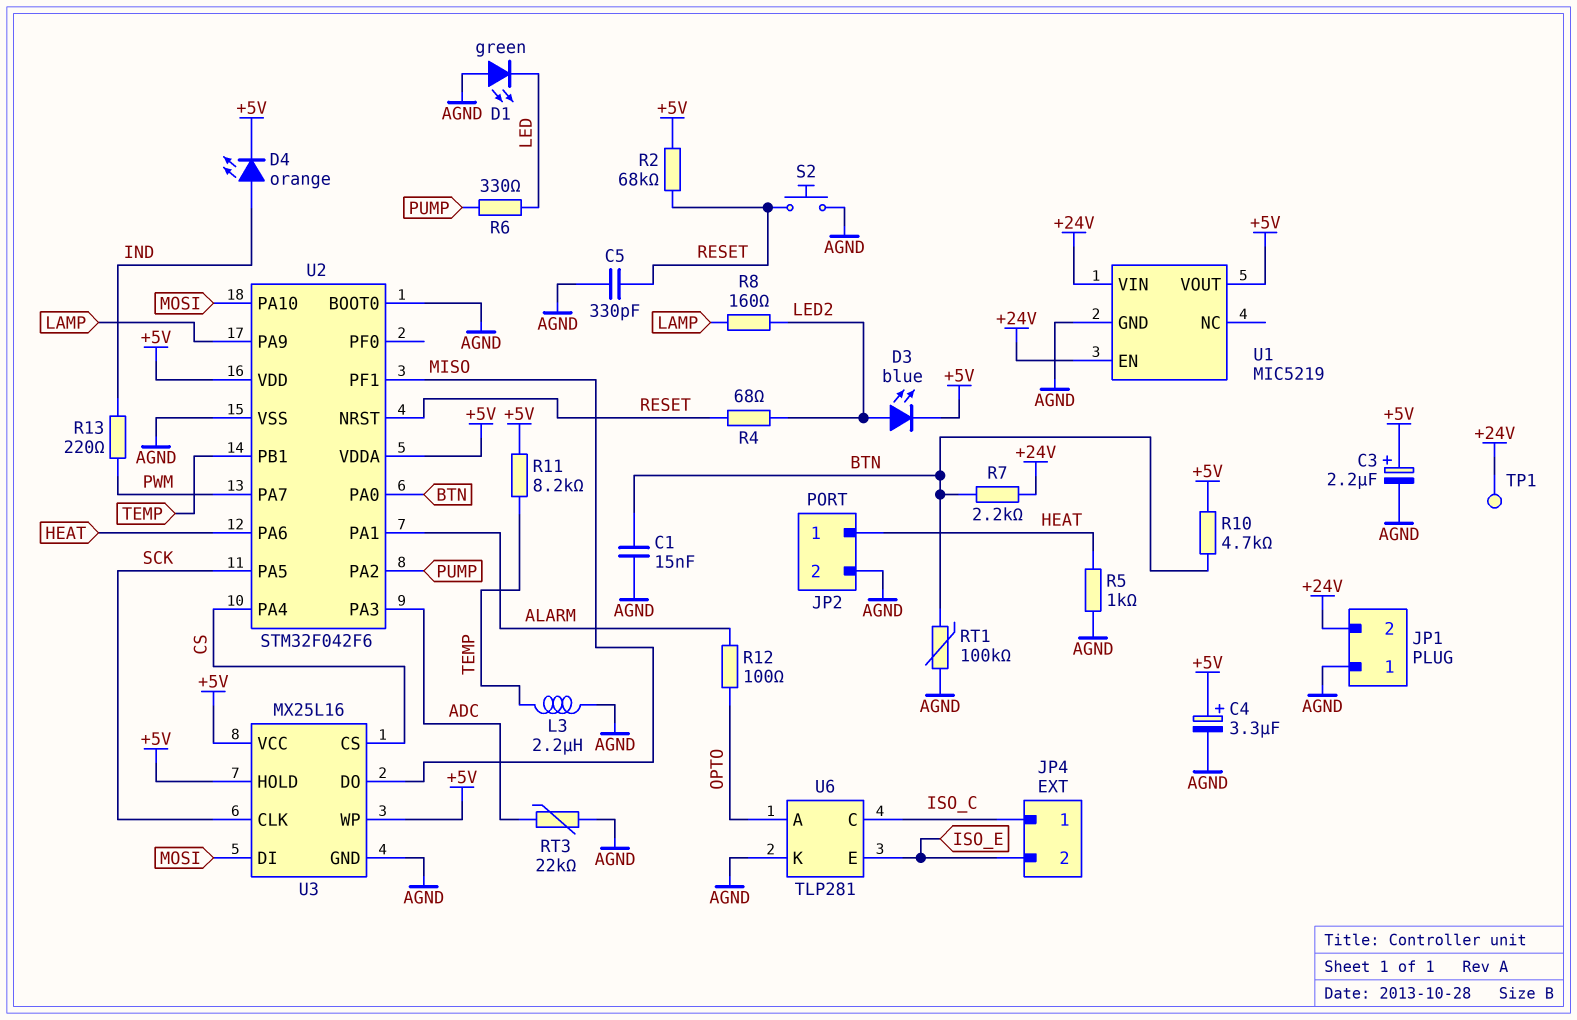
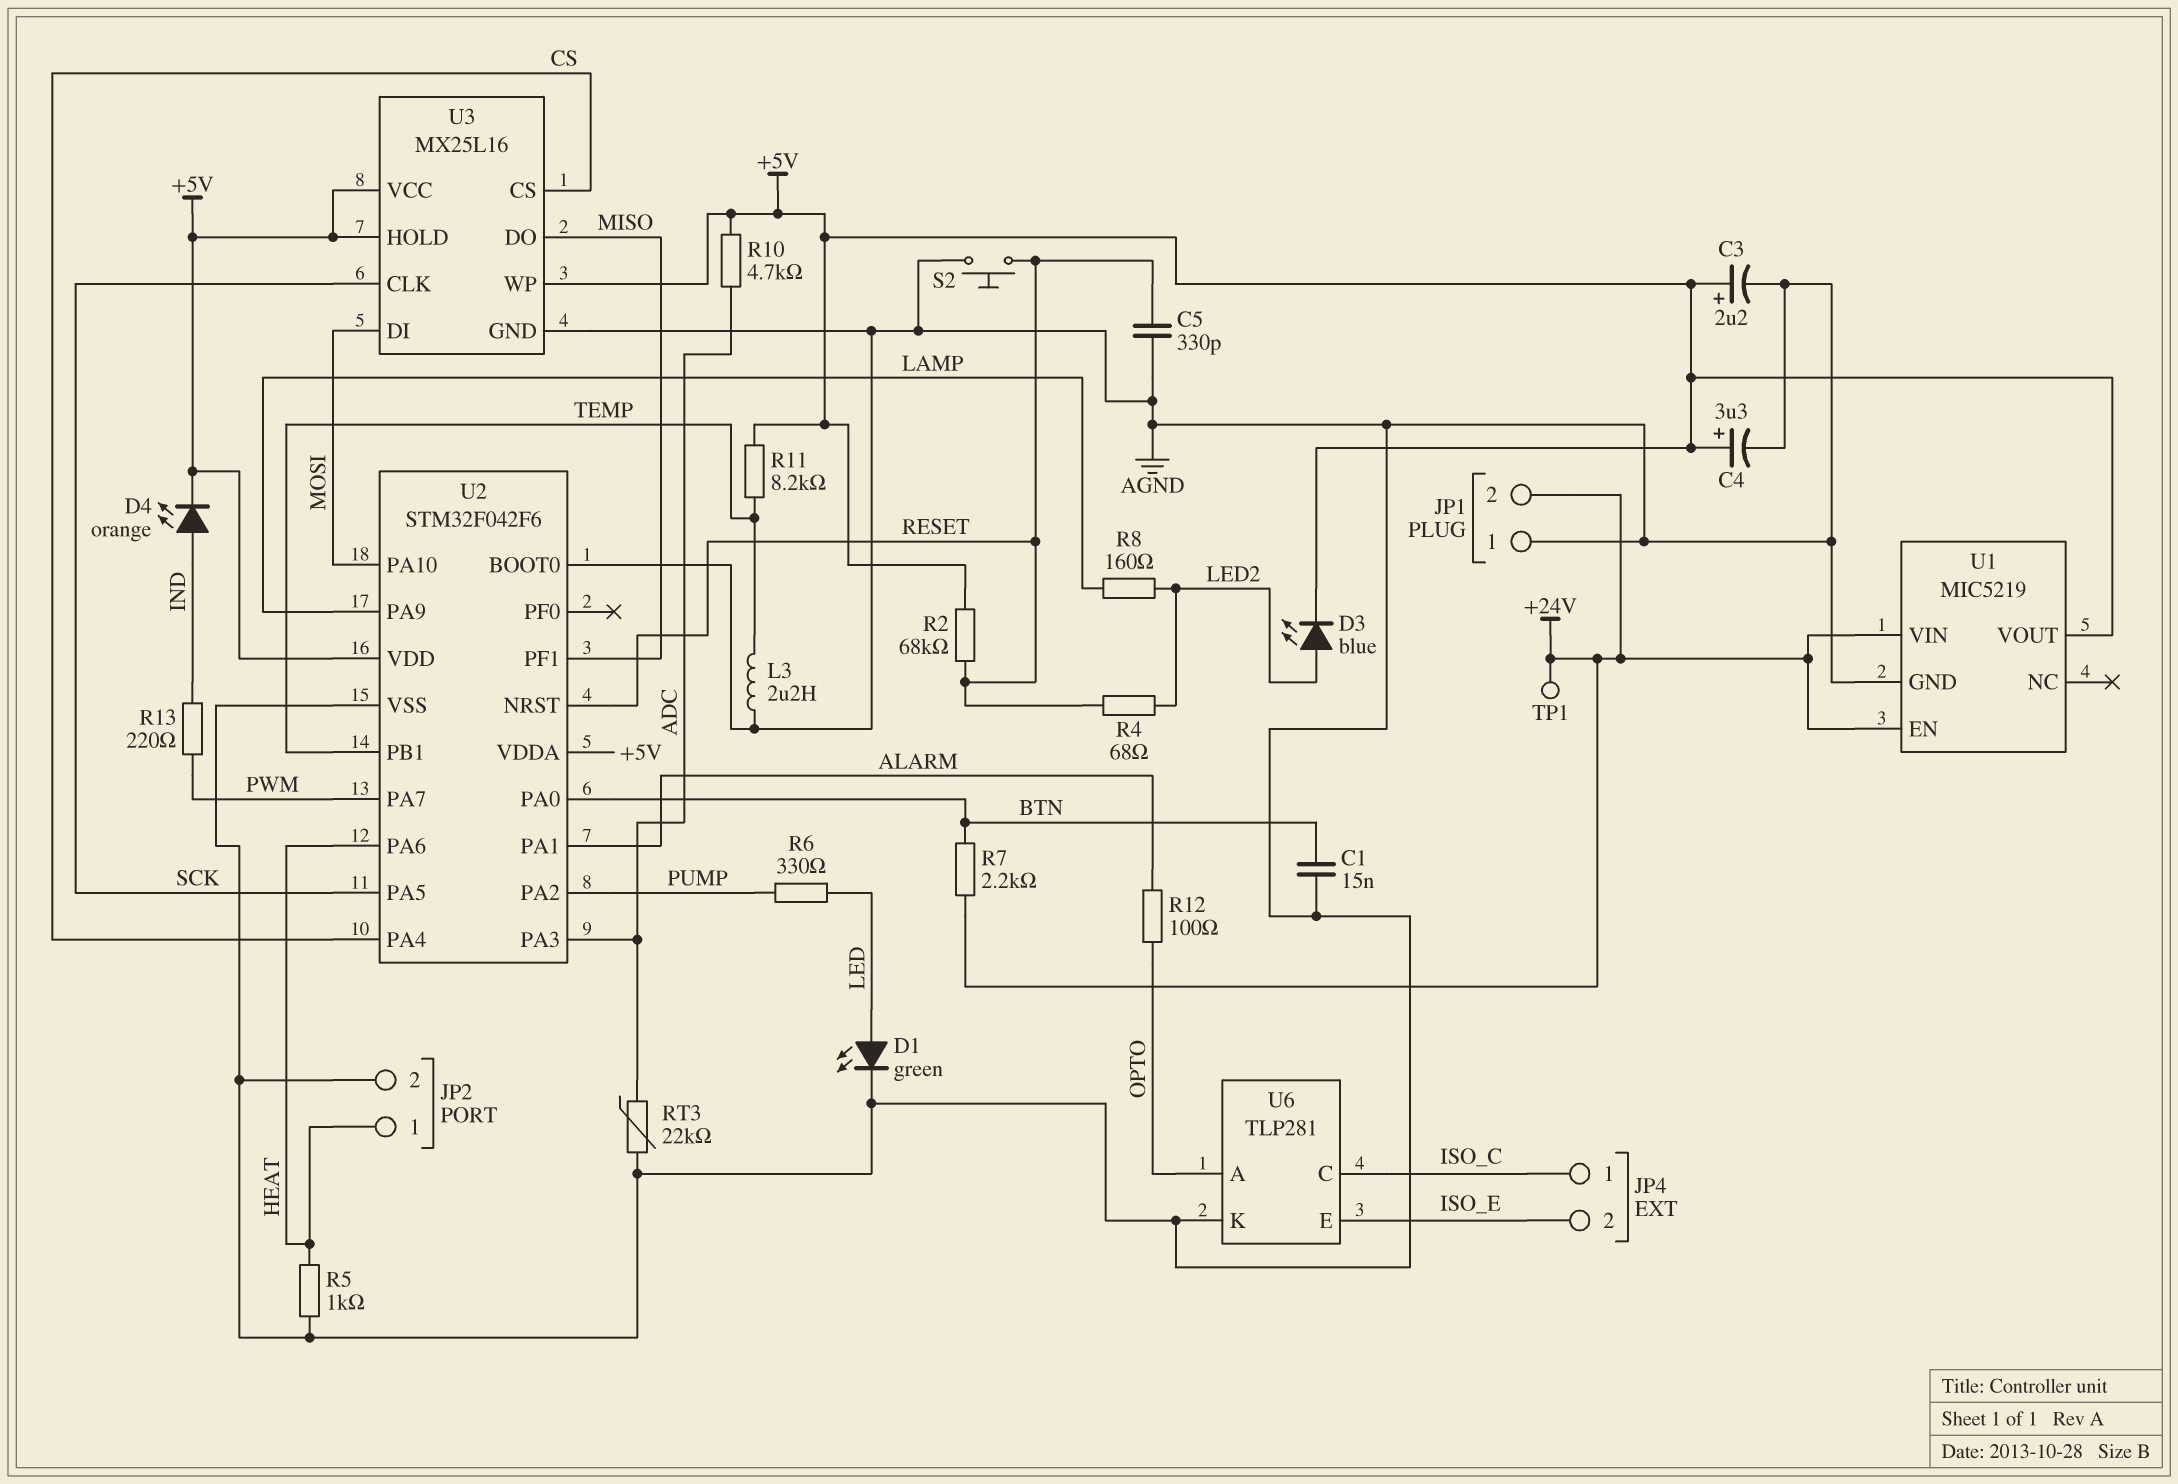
D1: LED green (A AGND, K LED) -> LED green (A LED, K AGND)
R10: 4.7k (+5V, BTN) -> 4.7k (+5V, ADC)
RT1: 100k (AGND, BTN) -> none

